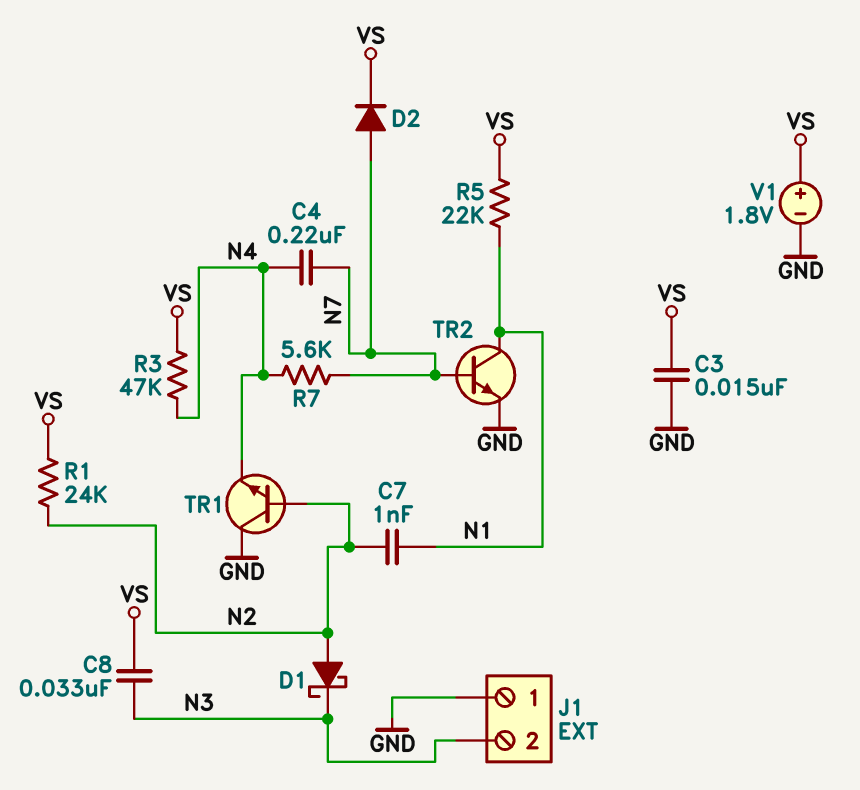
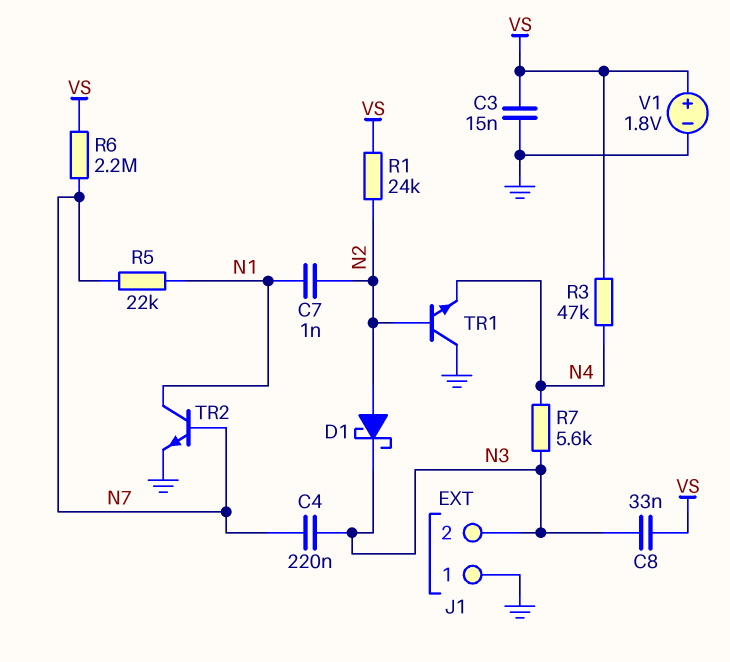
C4: 220nF (N4, N7) -> 220nF (N3, N7)
D2: diode (A N7, K VS) -> none
R5: 22k (N1, VS) -> 22k (N1, N7)
R6: none -> 2.2M (N7, VS)
R7: 5.6k (N4, N7) -> 5.6k (N3, N4)

